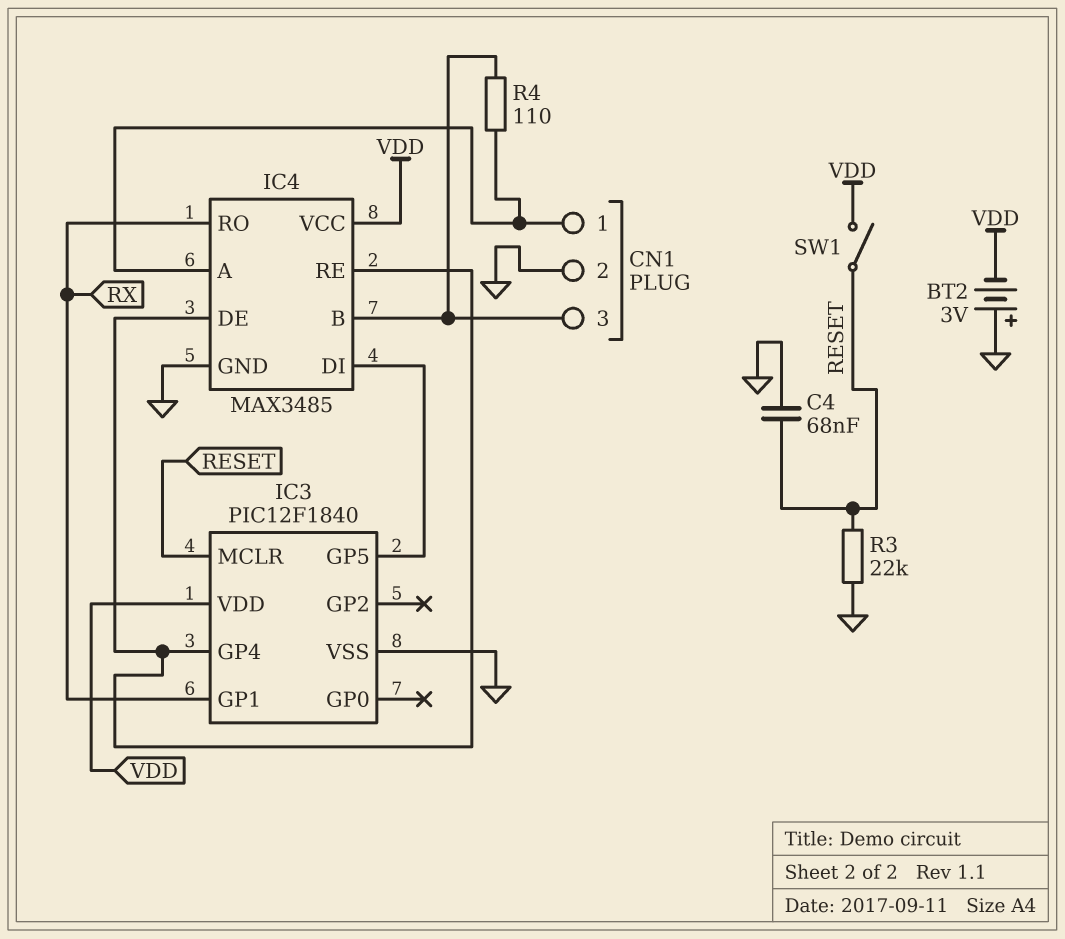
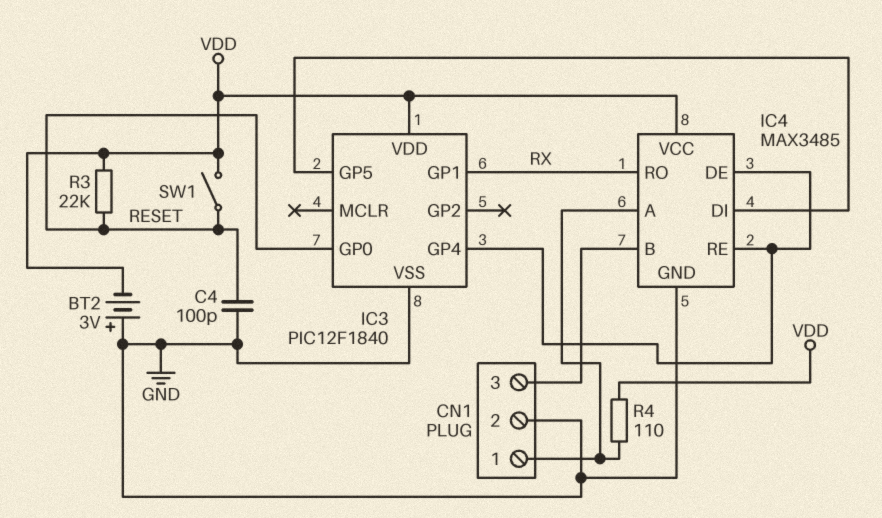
C4: 68nF (GND, RESET) -> 100pF (GND, RESET)
IC3 pin GP0: none -> RESET
IC3 pin MCLR: RESET -> none
R3: 22k (GND, RESET) -> 22k (RESET, VDD)
R4: 110 (CN1/1, CN1/3) -> 110 (CN1/1, VDD)

